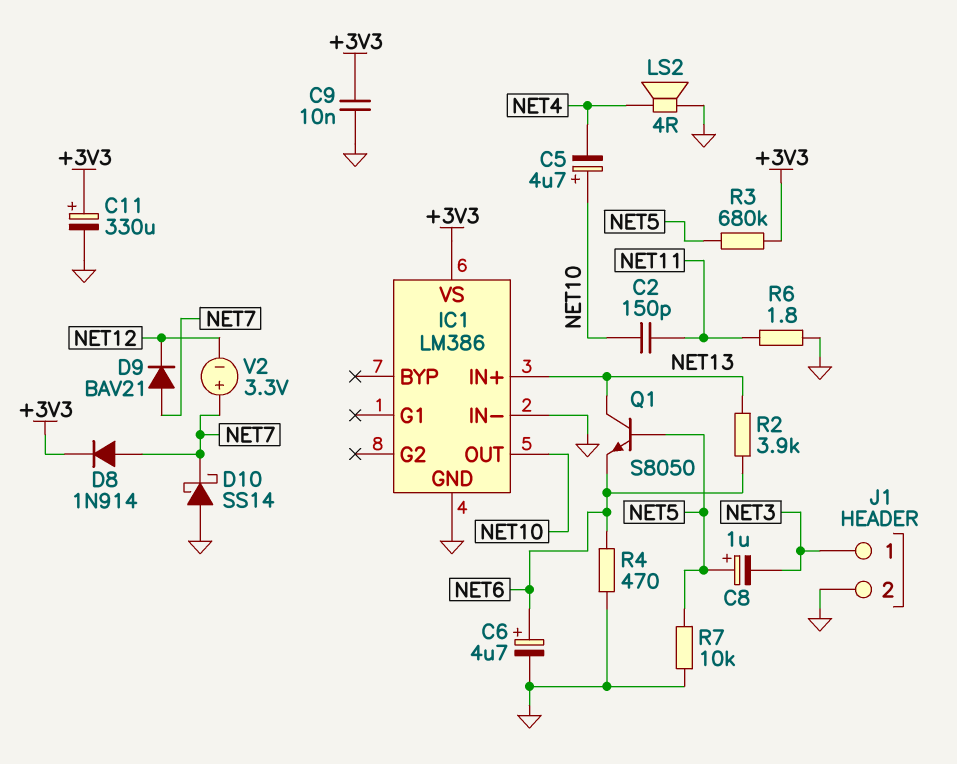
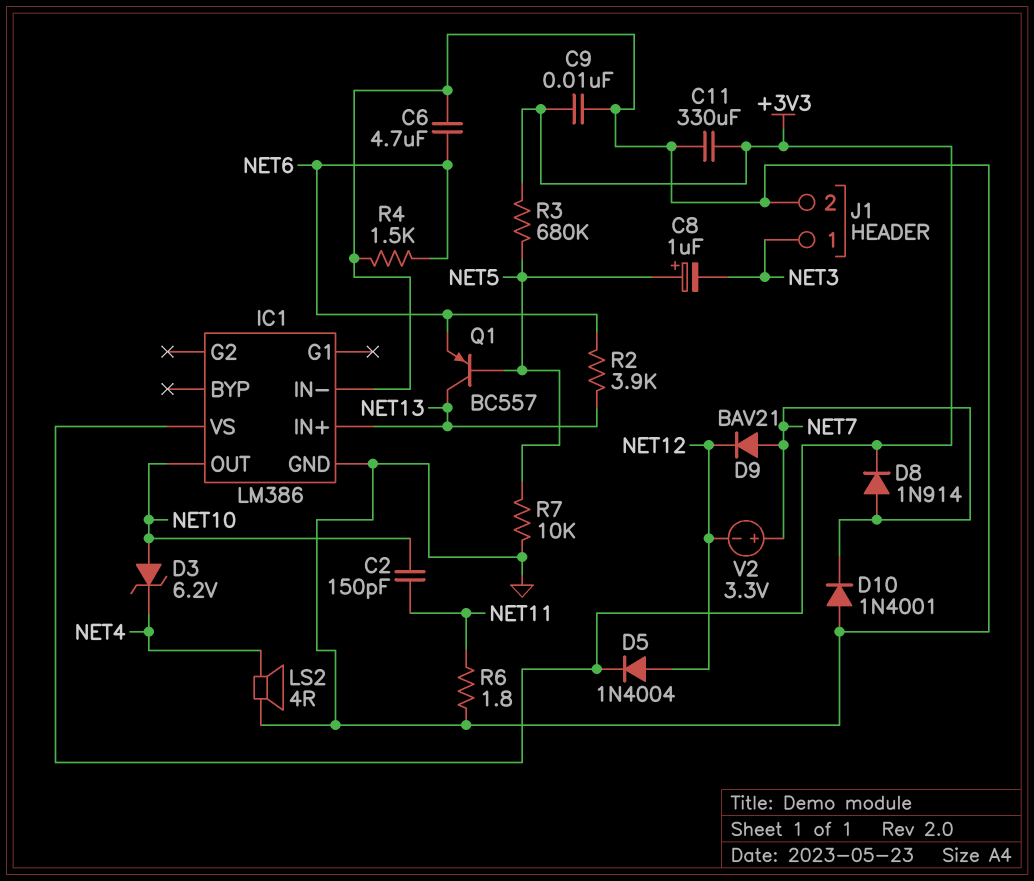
C5: 4.7uF (plus NET10, minus NET4) -> none
C6: 4.7uF (plus NET6, minus GND) -> 4.7uF (GND, NET6)
C11: 330uF (plus +3V3, minus GND) -> 330uF (+3V3, GND)
D3: none -> zener 6.2V (A NET10, K NET4)
D5: none -> diode 1N4004 (A NET12, K +3V3)
D10: schottky SS14 (A GND, K NET7) -> diode 1N4001 (A GND, K NET7)
Q1: NPN S8050 (B NET5, C NET13, E NET6) -> PNP BC557 (B NET5, C NET13, E NET6)
R4: 470 (GND, NET6) -> 1.5k (GND, NET6)

